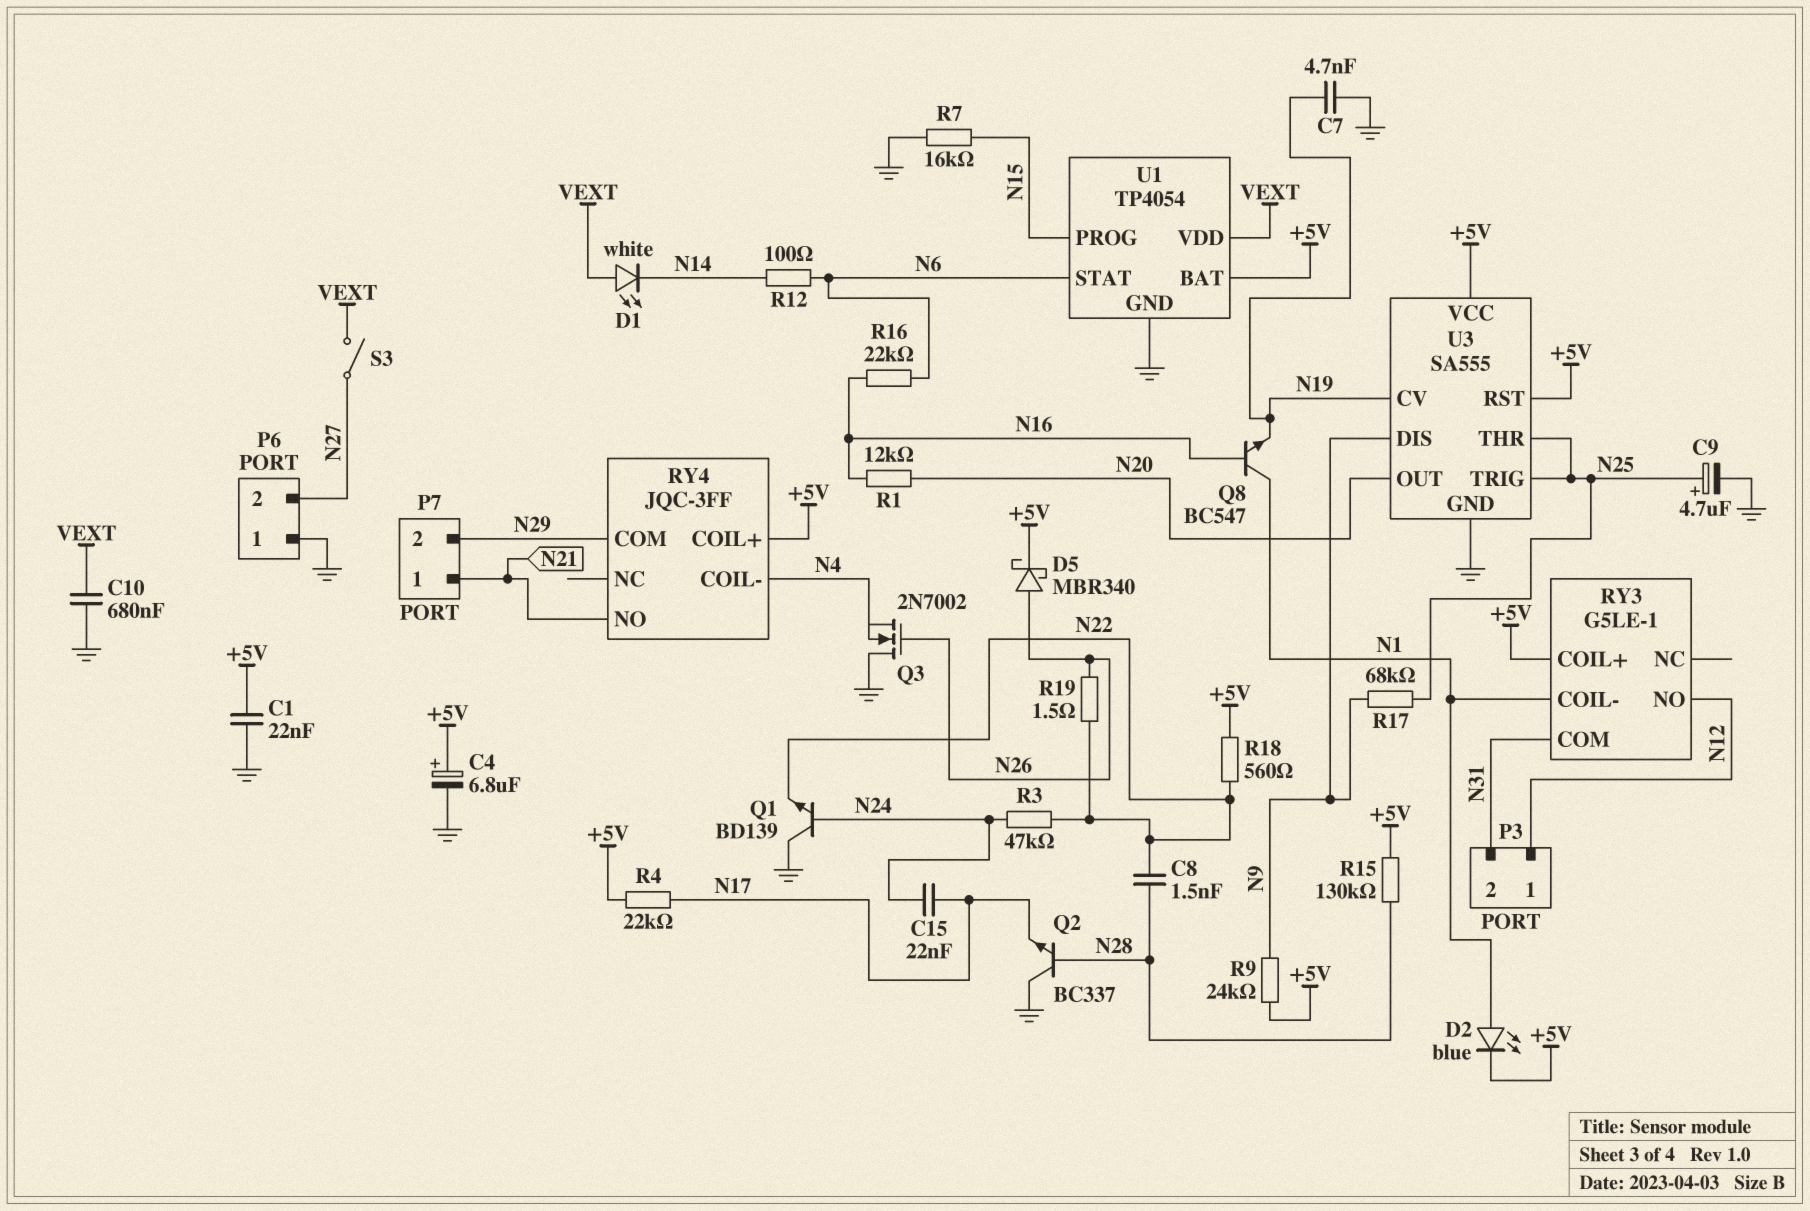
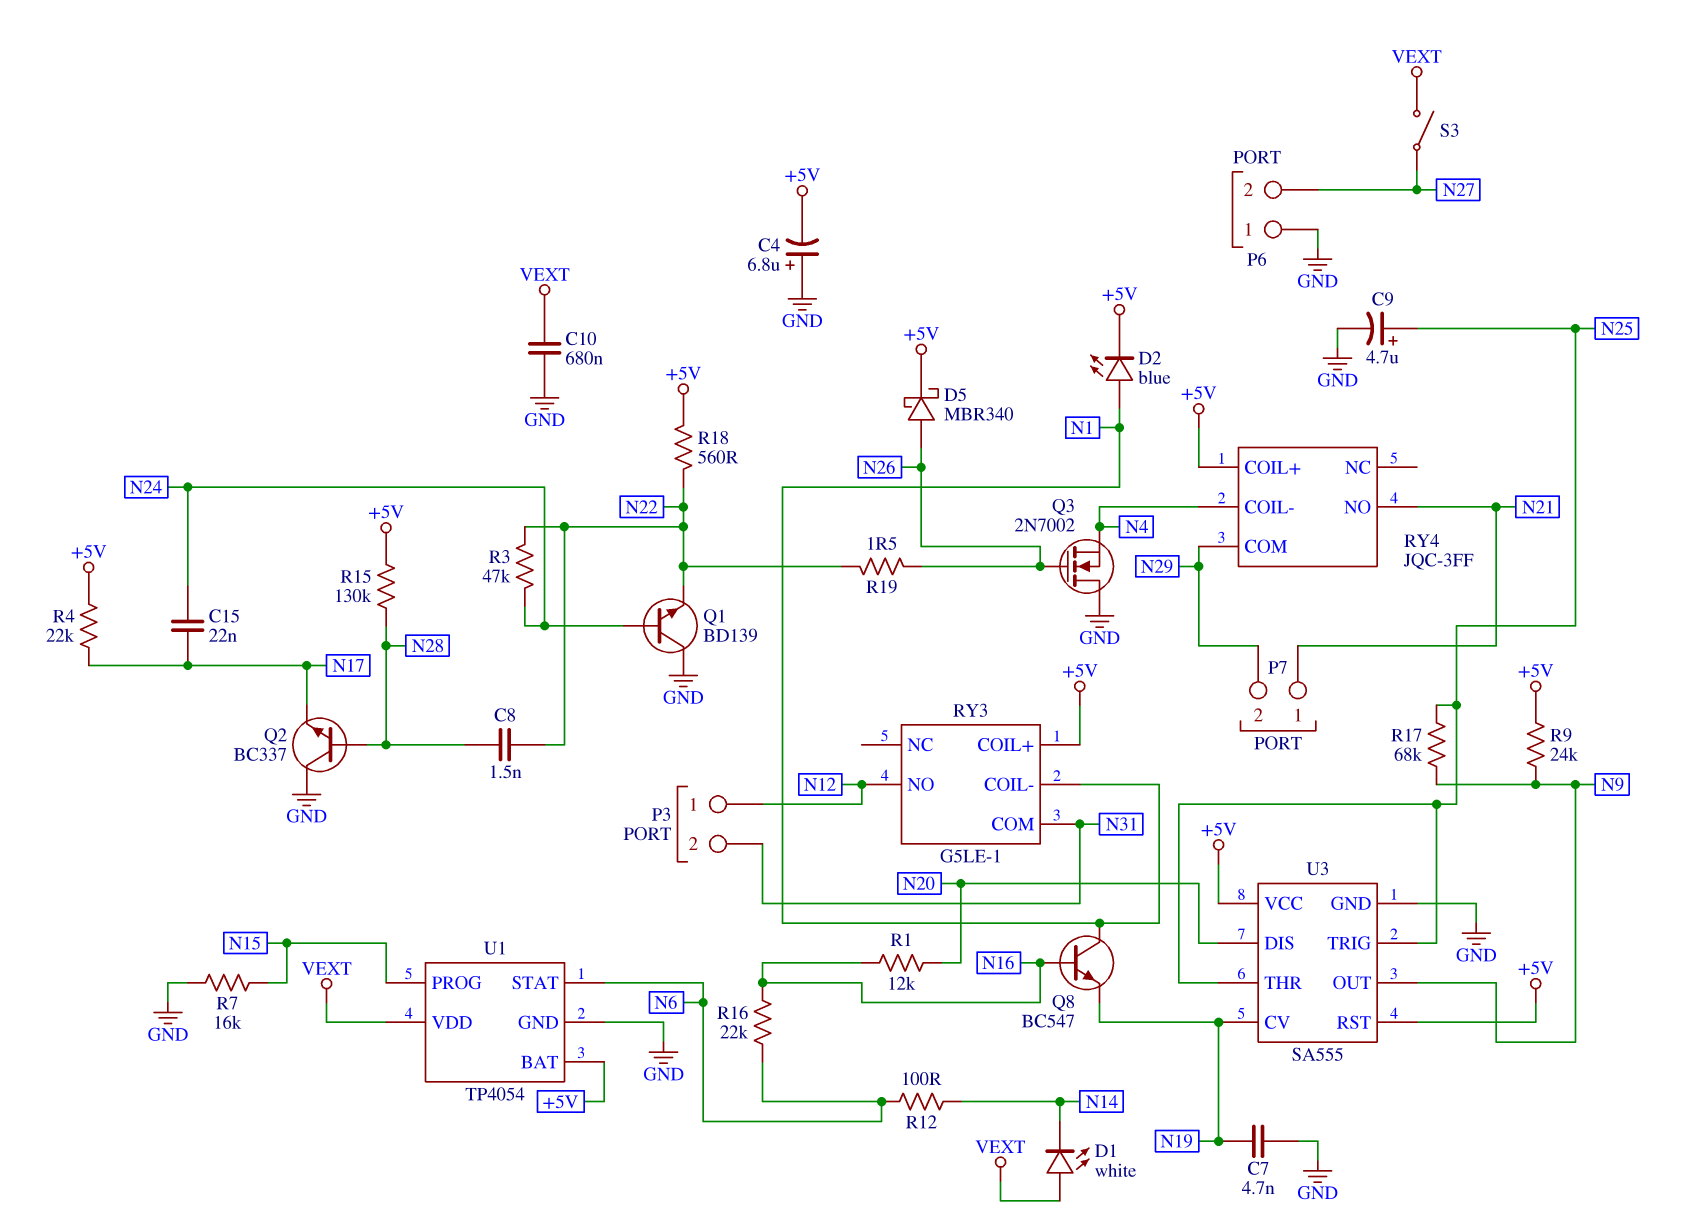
C1: 22nF (+5V, GND) -> none
C4: 6.8uF (plus +5V, minus GND) -> 6.8uF (plus GND, minus +5V)
U3 pin DIS: N9 -> N20
U3 pin OUT: N20 -> N9

